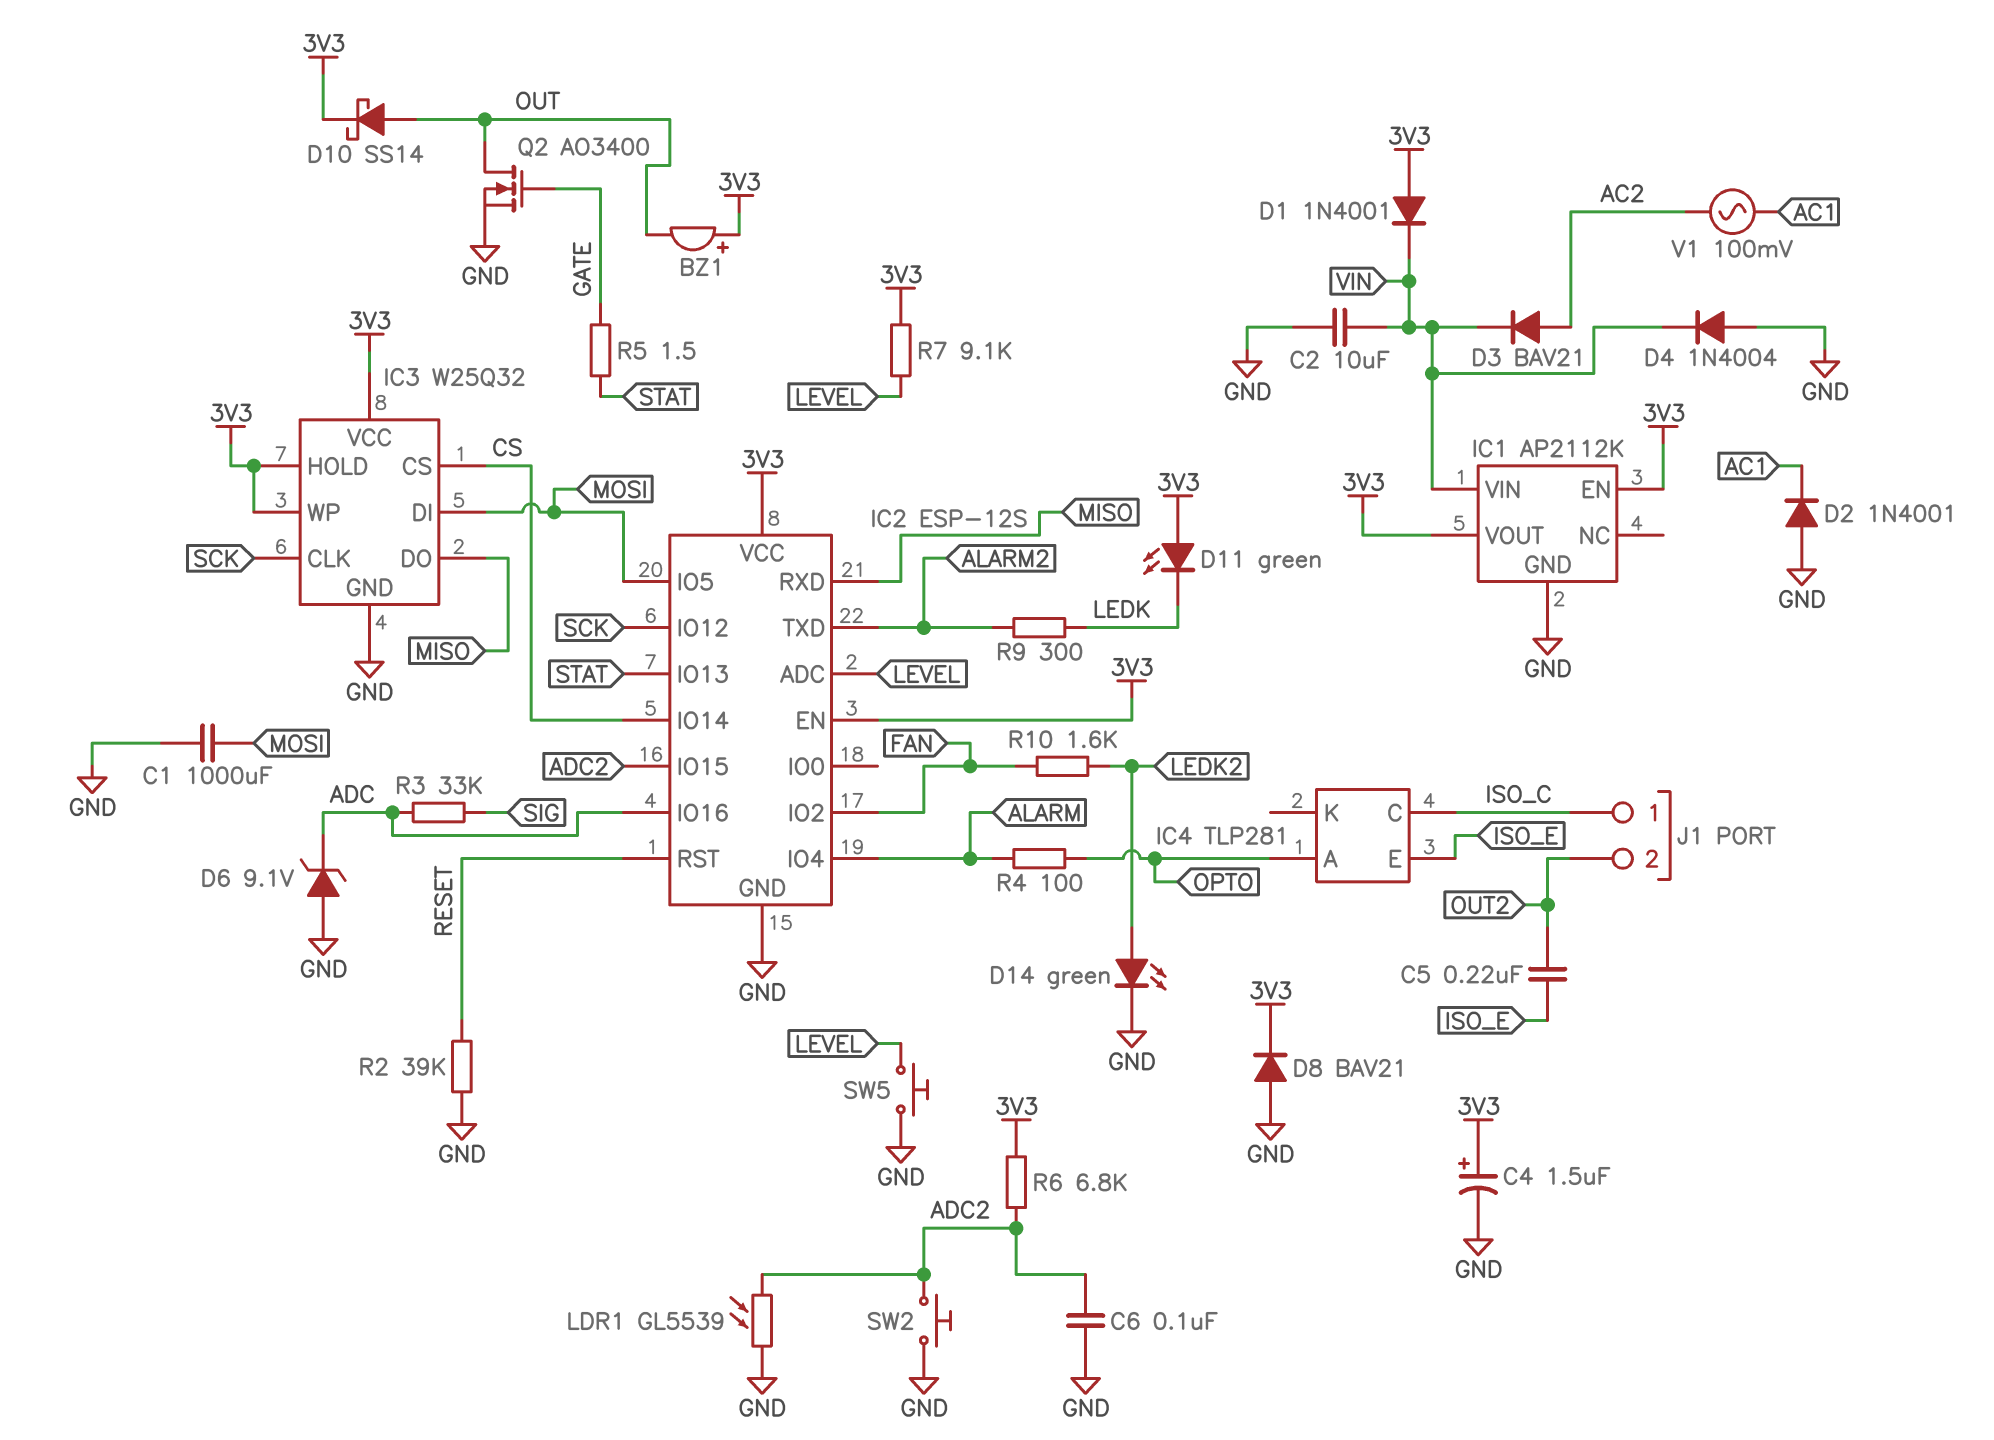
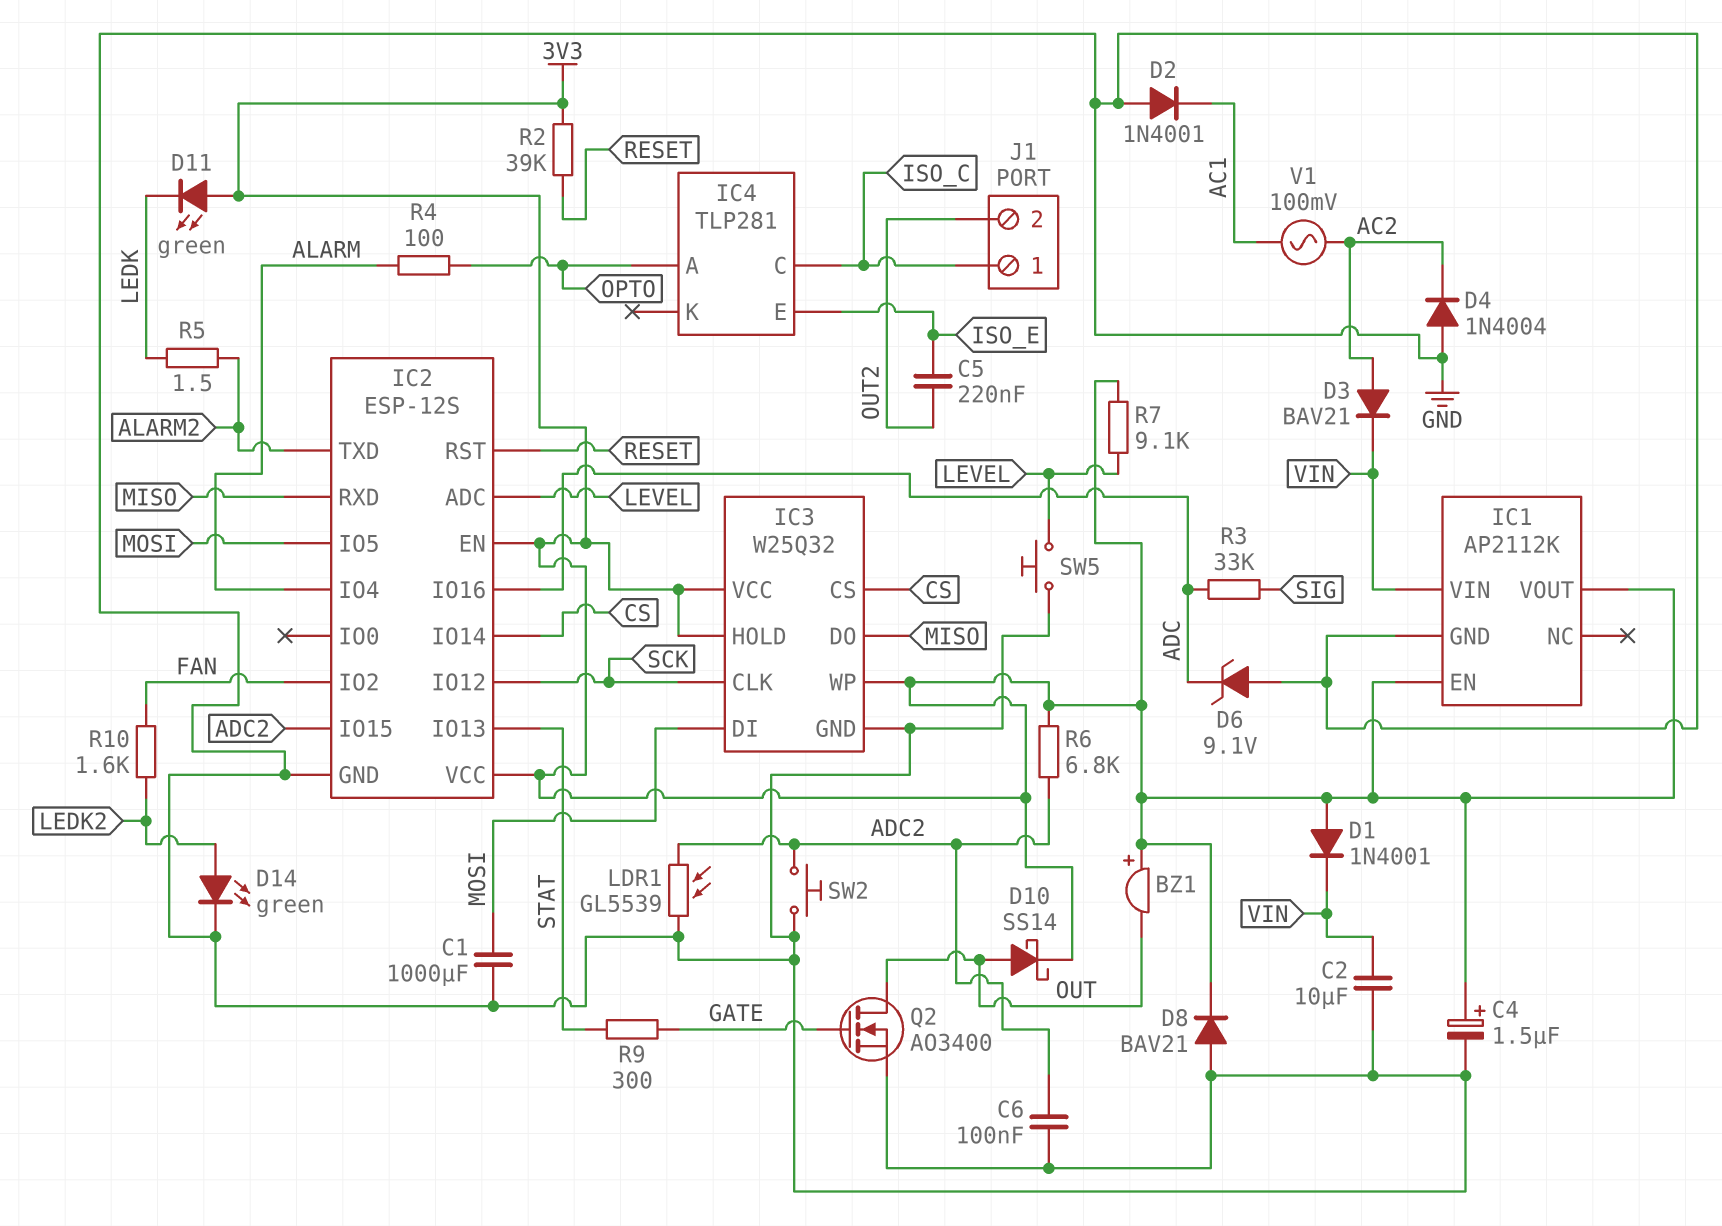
D4: diode 1N4004 (A GND, K VIN) -> diode 1N4004 (A GND, K AC2)
R2: 39k (GND, RESET) -> 39k (3V3, RESET)
R5: 1.5 (GATE, STAT) -> 1.5 (ALARM2, LEDK)
R9: 300 (ALARM2, LEDK) -> 300 (GATE, STAT)

